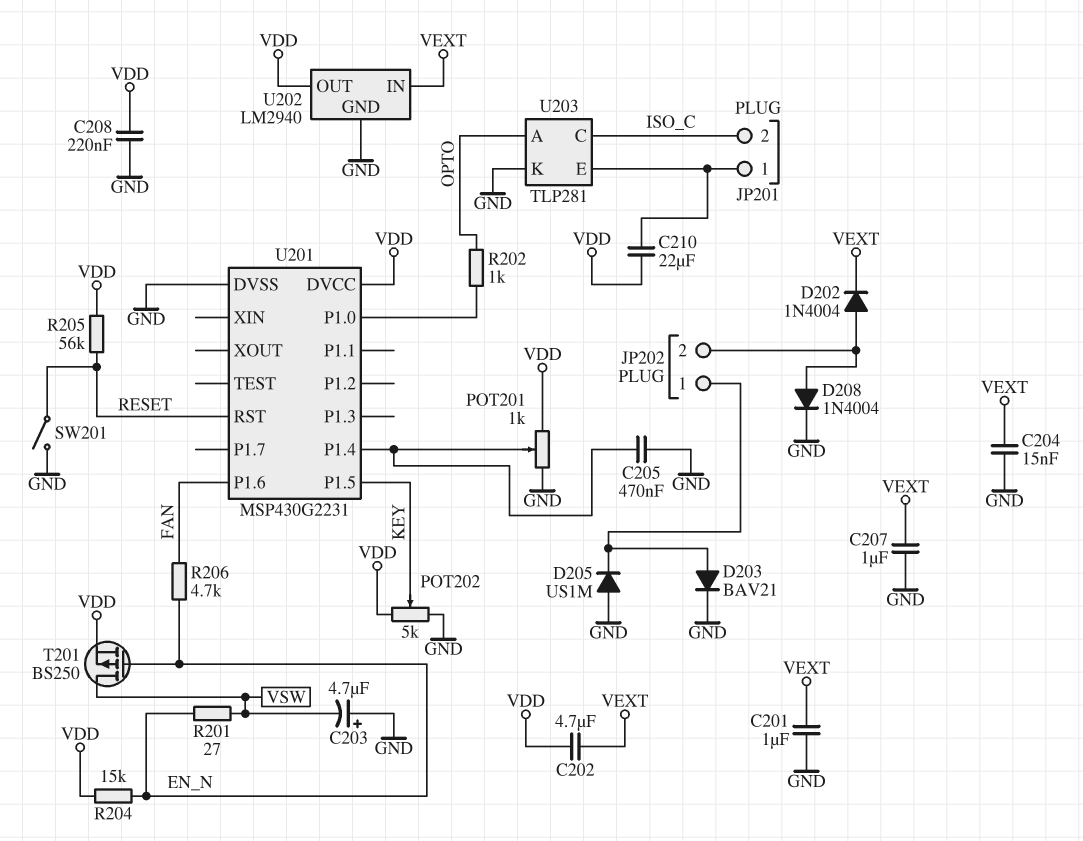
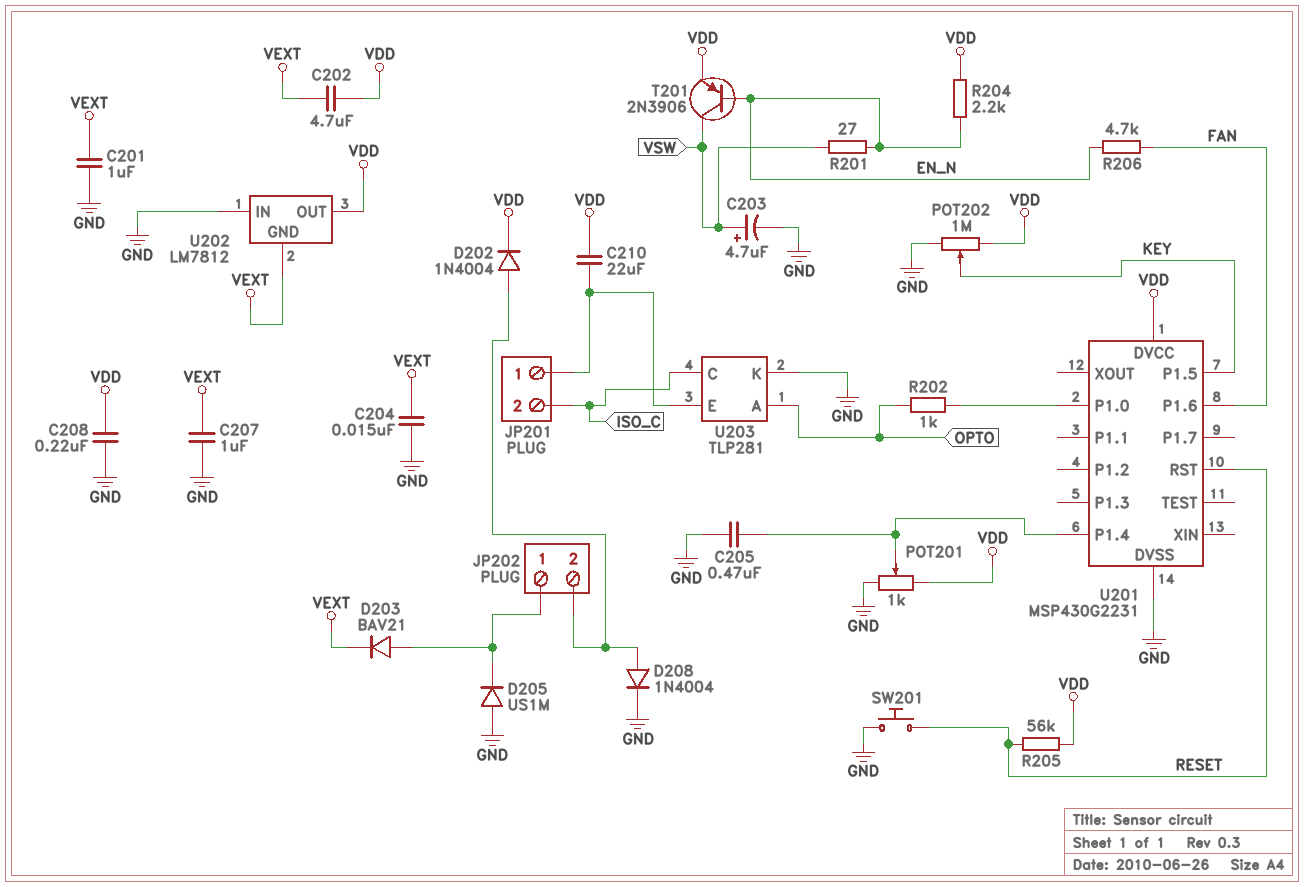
C203: 4.7uF (plus GND, minus VSW) -> 4.7uF (plus VSW, minus GND)
D202: diode 1N4004 (A JP202/2, K VEXT) -> diode 1N4004 (A JP202/2, K VDD)
D203: diode BAV21 (A JP202/1, K GND) -> diode BAV21 (A JP202/1, K VEXT)
POT202: 5k (GND, VDD, wiper KEY) -> 1M (GND, VDD, wiper KEY)
R204: 15k (EN_N, VDD) -> 2.2k (EN_N, VDD)
SW201: switch (GND, RESET) -> button (GND, RESET)
T201: PMOS BS250 (G EN_N, D VSW, S VDD) -> PNP 2N3906 (B EN_N, C VSW, E VDD)
U202: LM2940 -> LM7812
U202 pin GND: GND -> VEXT
U202 pin IN: VEXT -> GND

